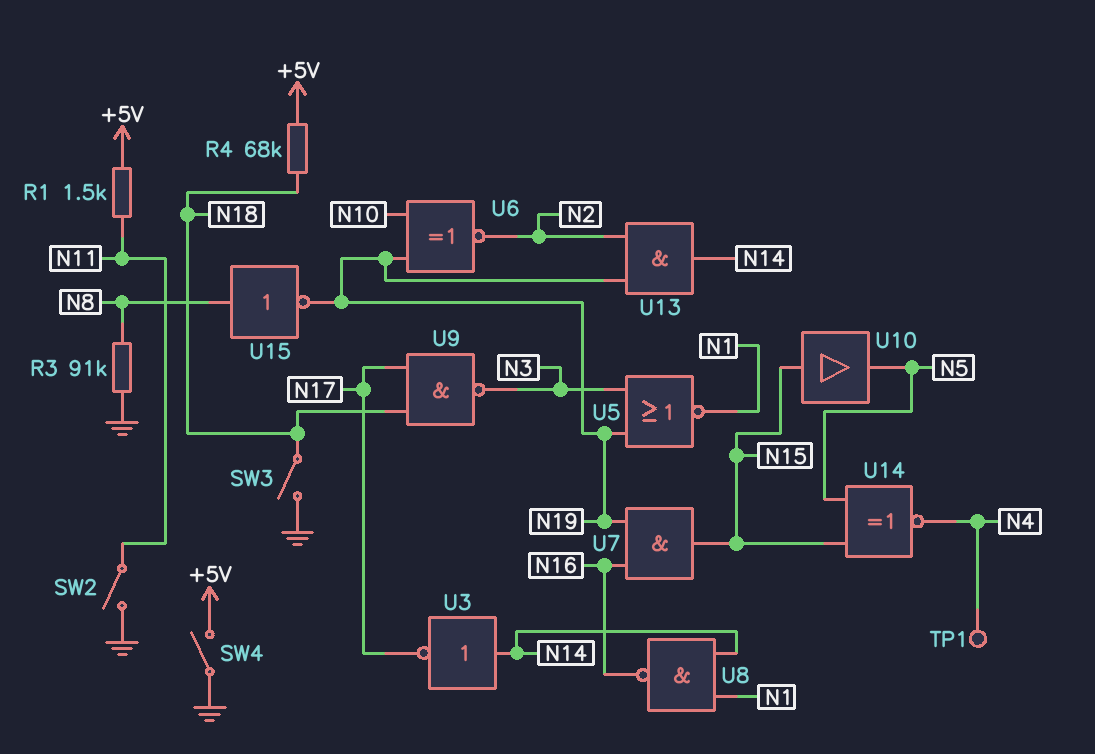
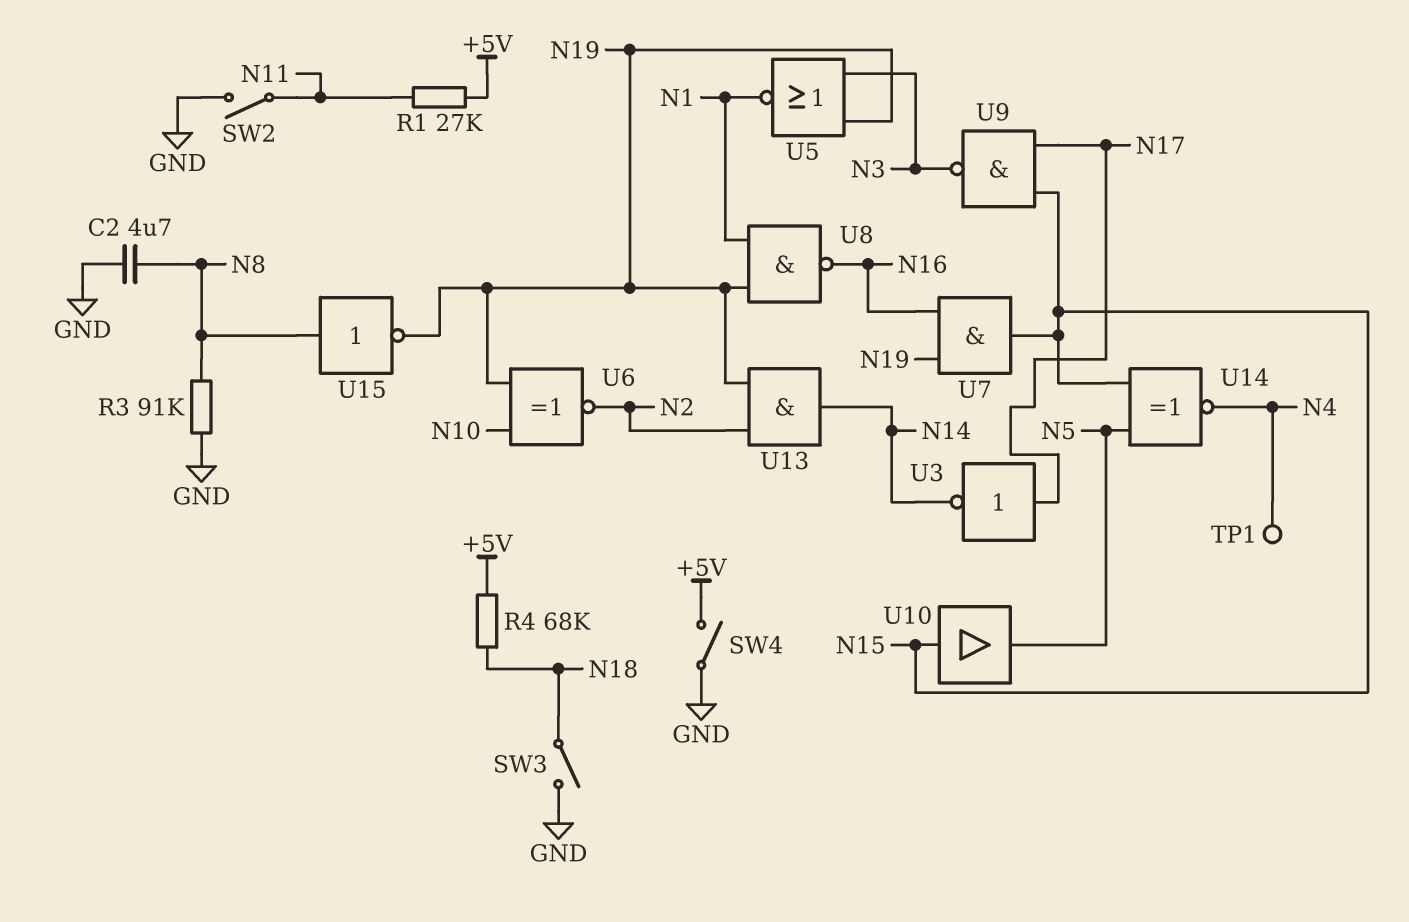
C2: none -> 4.7uF (GND, N8)
R1: 1.5k (+5V, N11) -> 27k (+5V, N11)
U3: NOT (in N14, out N17) -> NOT (in N17, out N14)
U8: NAND (in N1, in N14, out N16) -> NAND (in N1, in N19, out N16)
U9: NAND (in N17, in N18, out N3) -> NAND (in N15, in N17, out N3)

